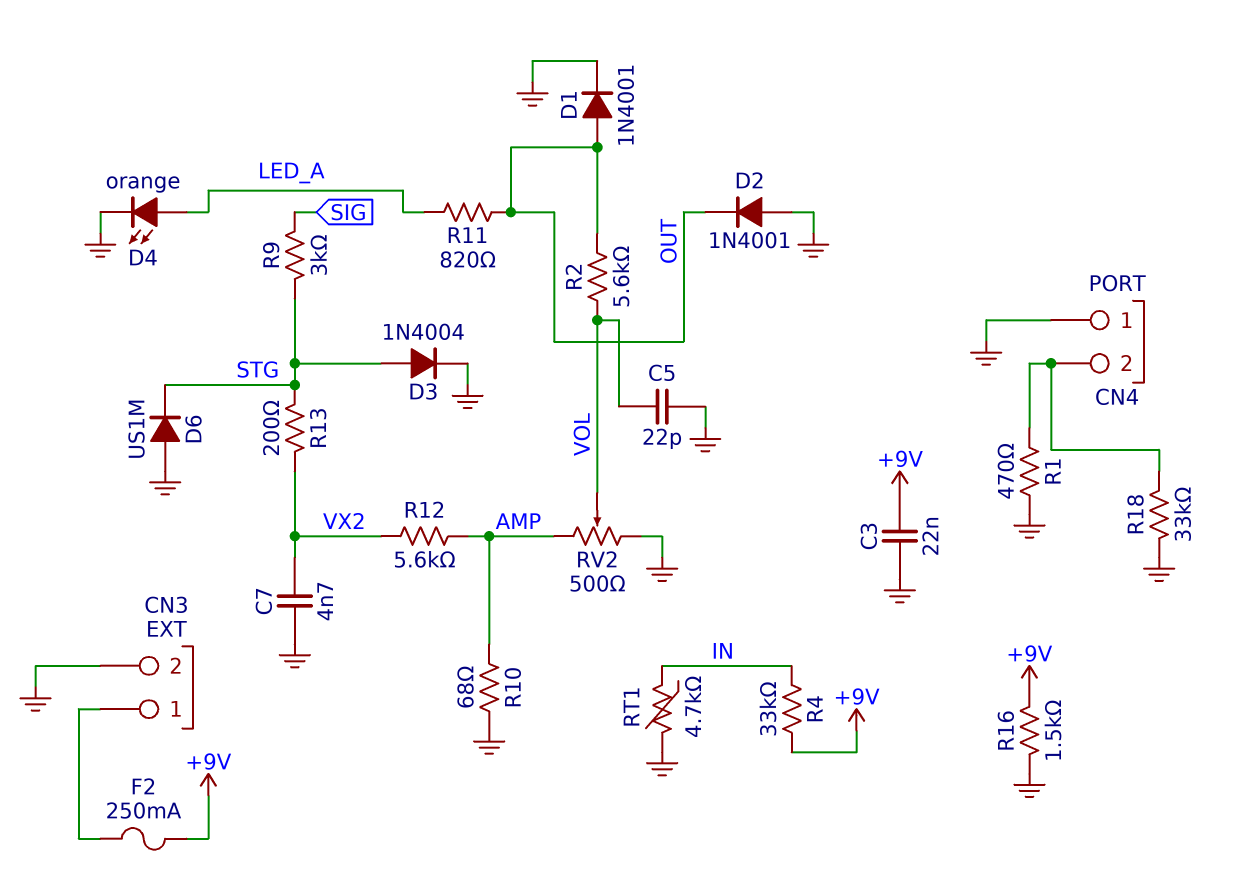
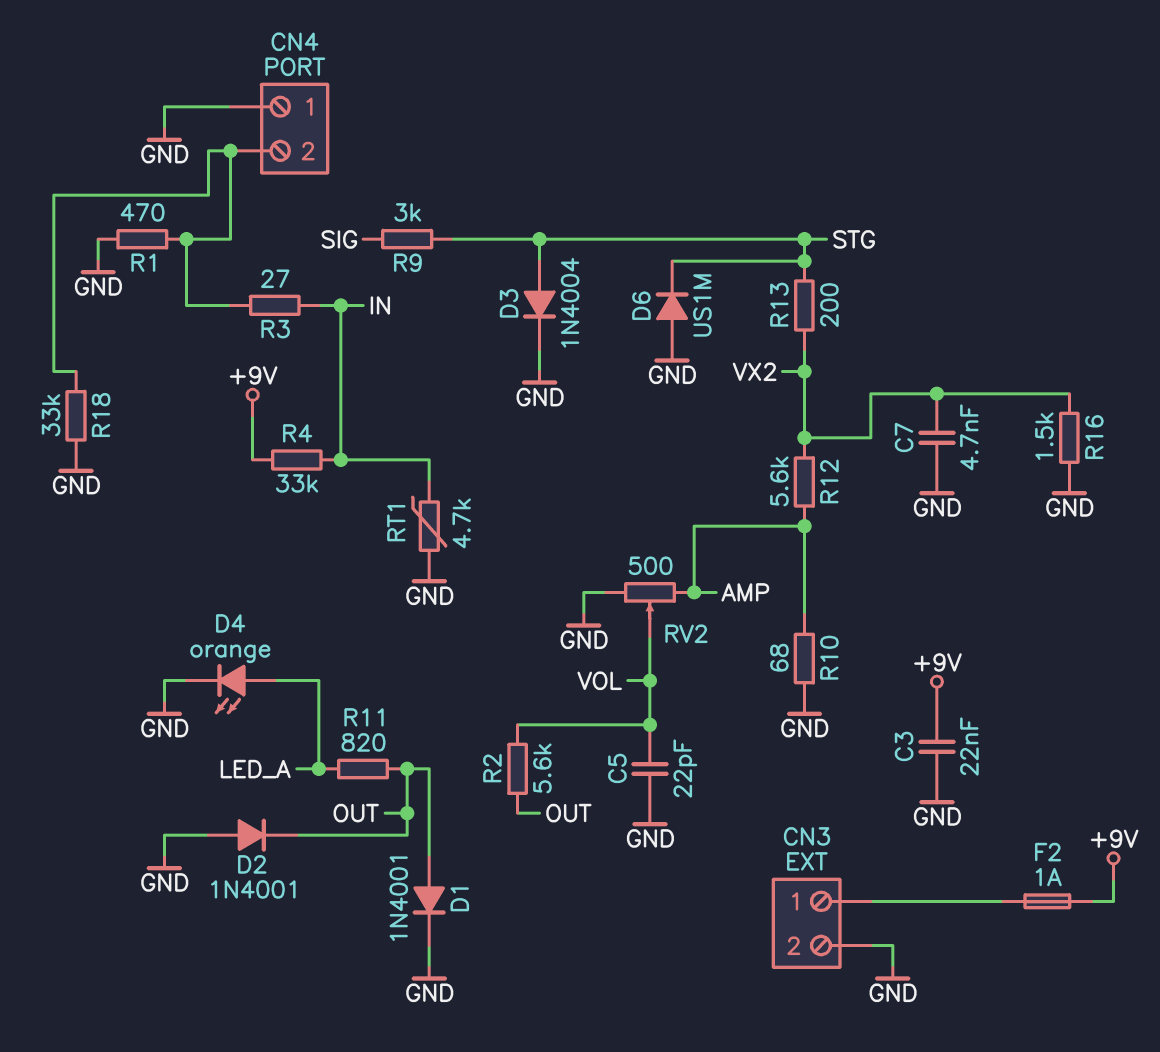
F2: 250mA (+9V, CN3/1) -> 1A (+9V, CN3/1)
R3: none -> 27 (CN4/2, IN)
R16: 1.5k (+9V, GND) -> 1.5k (GND, VX2)

